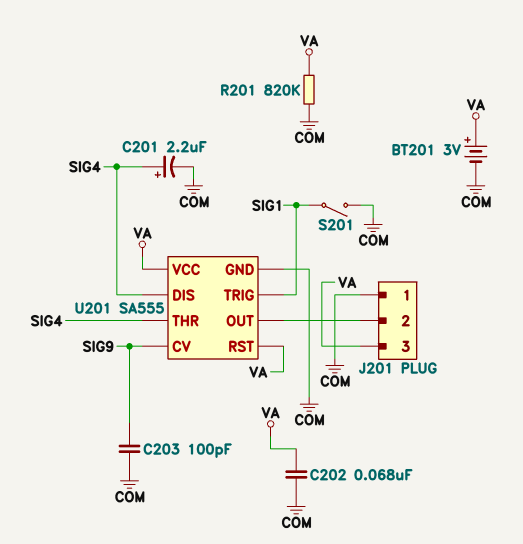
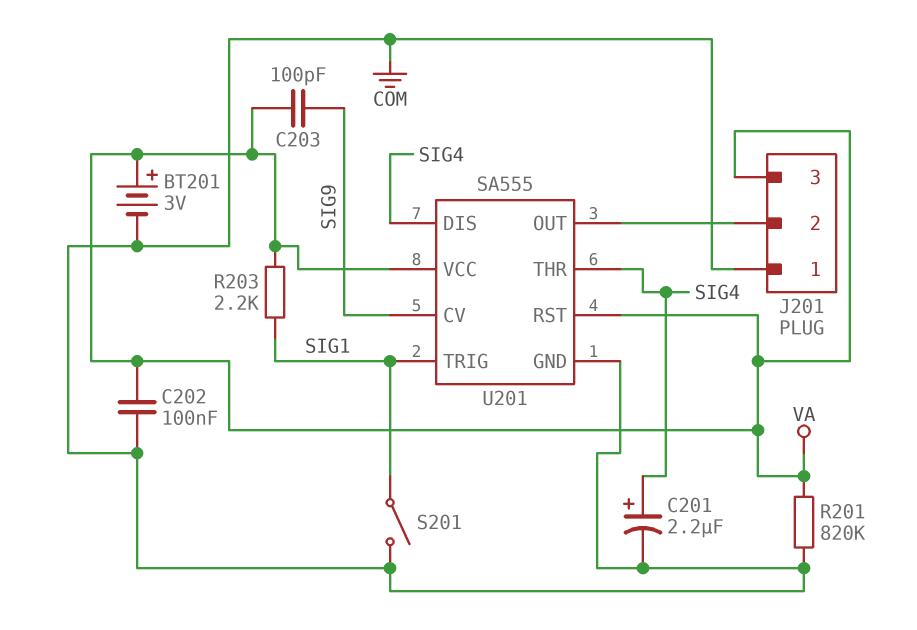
C202: 68nF (COM, VA) -> 100nF (COM, VA)
C203: 100pF (COM, SIG9) -> 100pF (SIG9, VA)
R203: none -> 2.2k (SIG1, VA)

